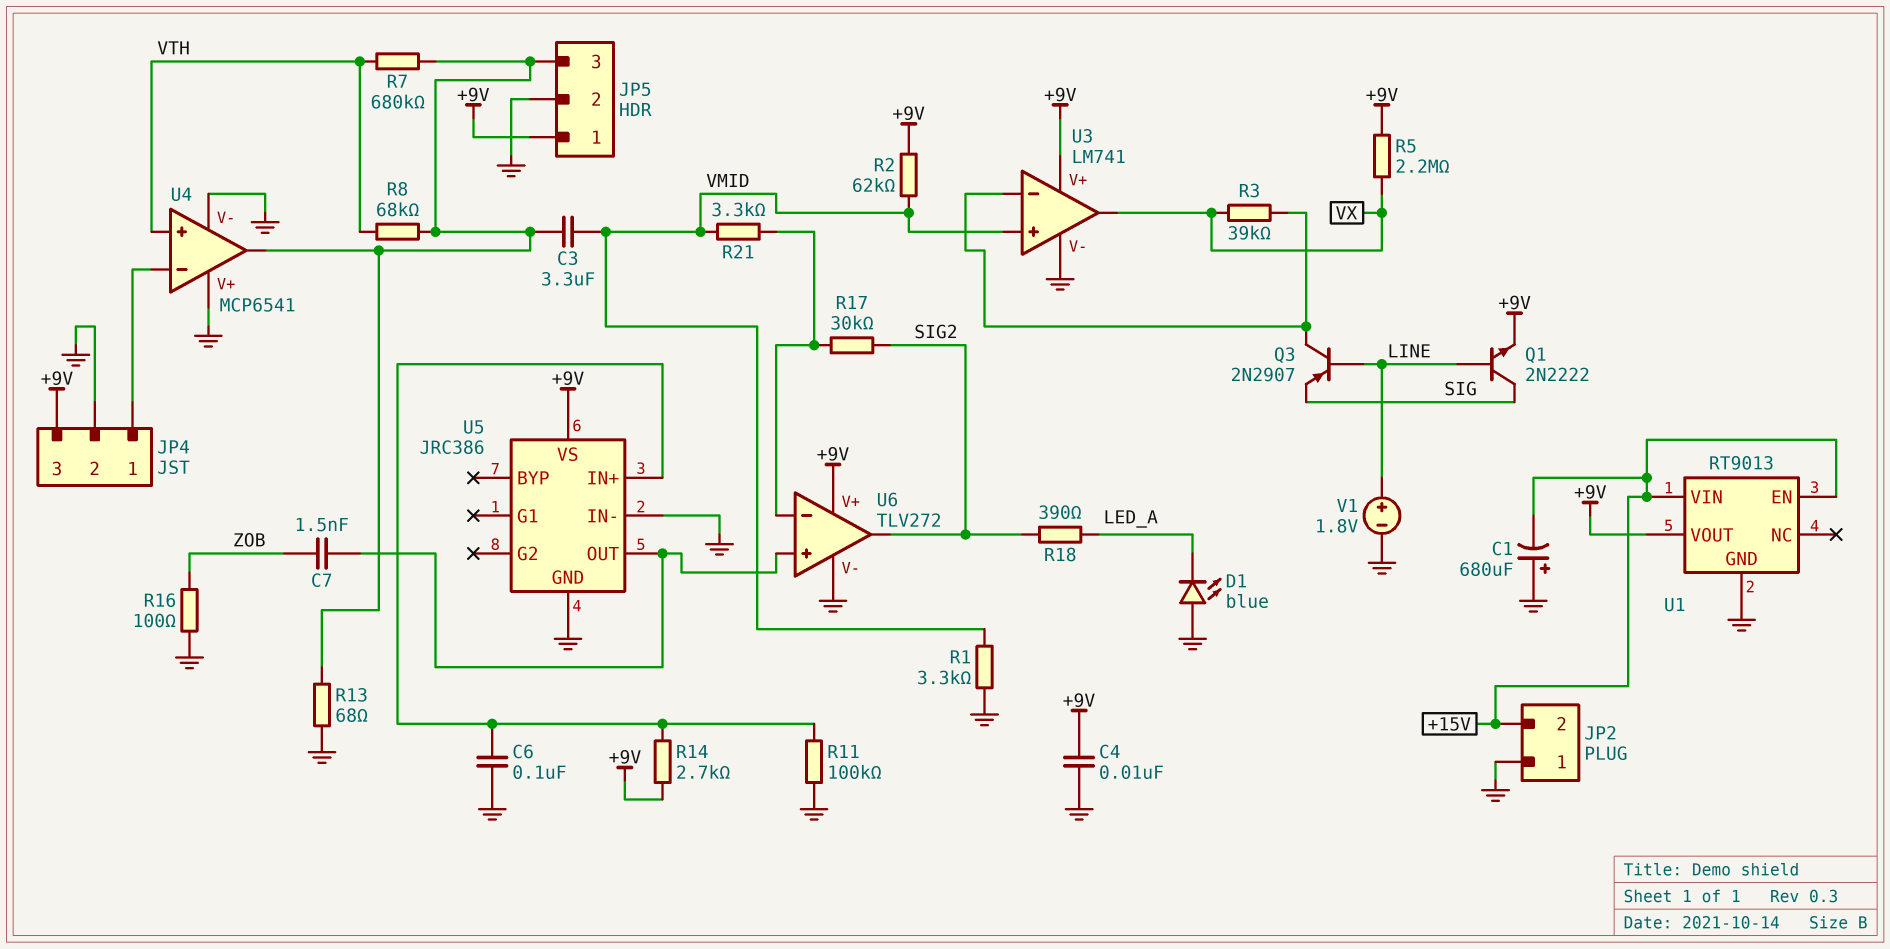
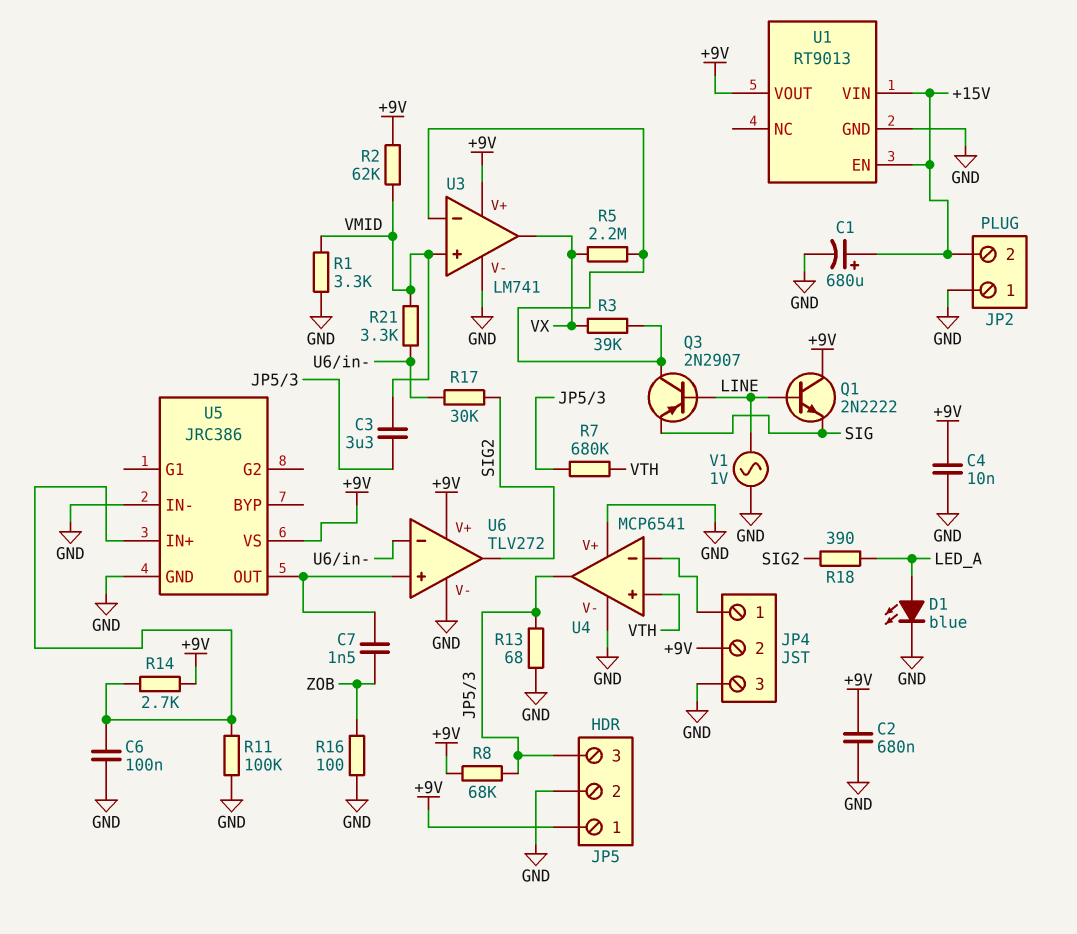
C1: 680uF (plus GND, minus +15V) -> 680uF (plus +15V, minus GND)
C2: none -> 680nF (+9V, GND)
D1: LED blue (A GND, K LED_A) -> LED blue (A LED_A, K GND)
JP4 pin 2: GND -> +9V
JP4 pin 3: +9V -> GND
Q1: NPN 2N2222 (B LINE, C SIG, E +9V) -> NPN 2N2222 (B LINE, C +9V, E SIG)
R5: 2.2M (+9V, VX) -> 2.2M (U3/in-, VX)
R8: 68k (JP5/3, VTH) -> 68k (+9V, JP5/3)
V1: 1.8V (plus LINE, minus GND) -> AC 1V (GND, LINE)

